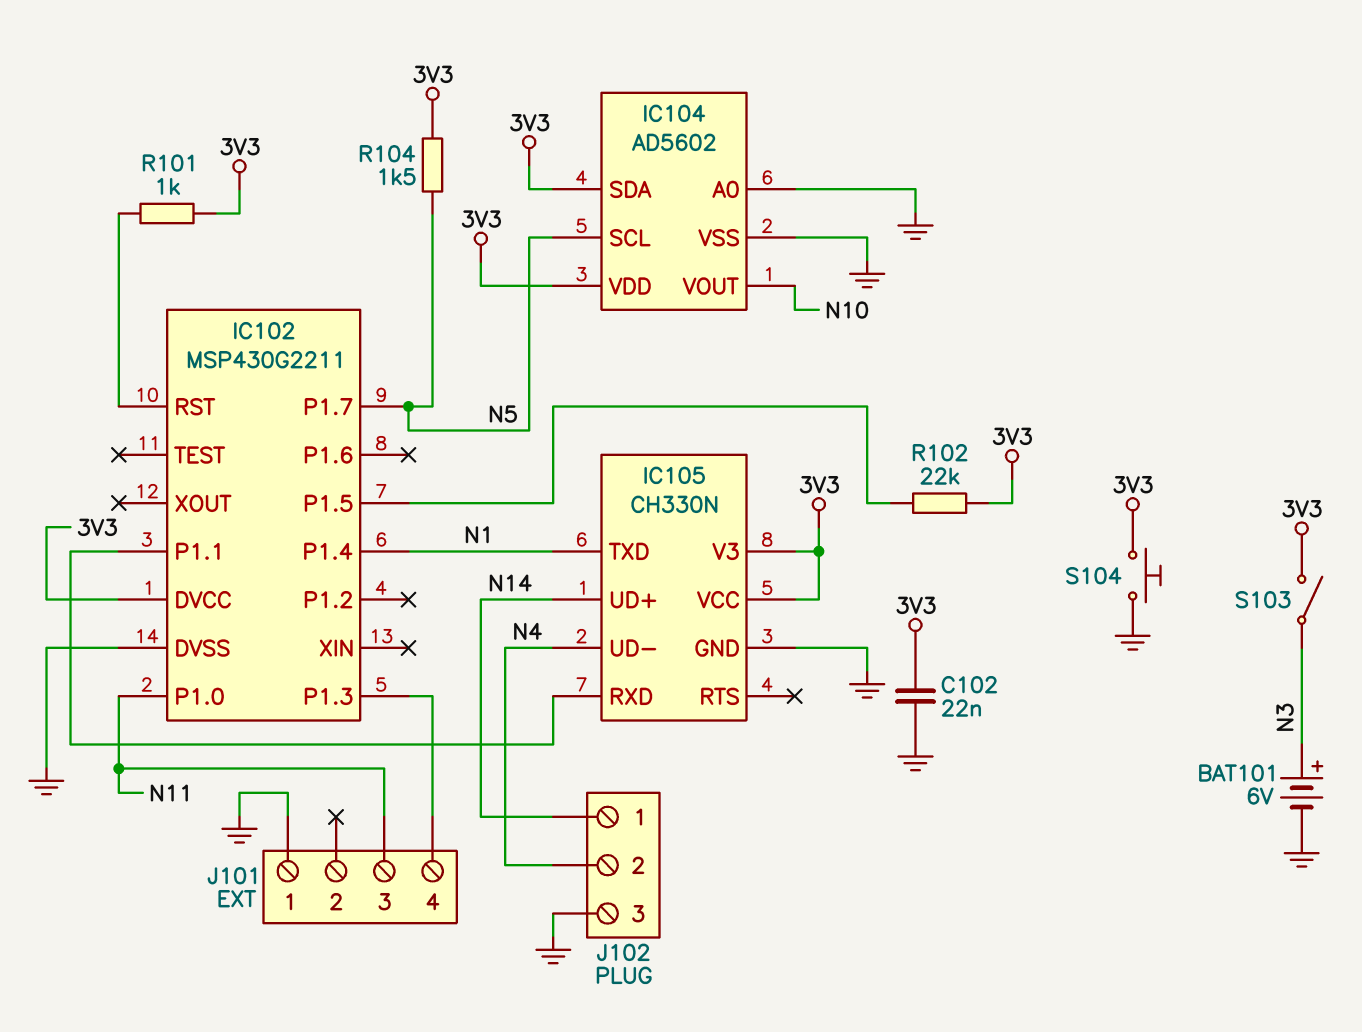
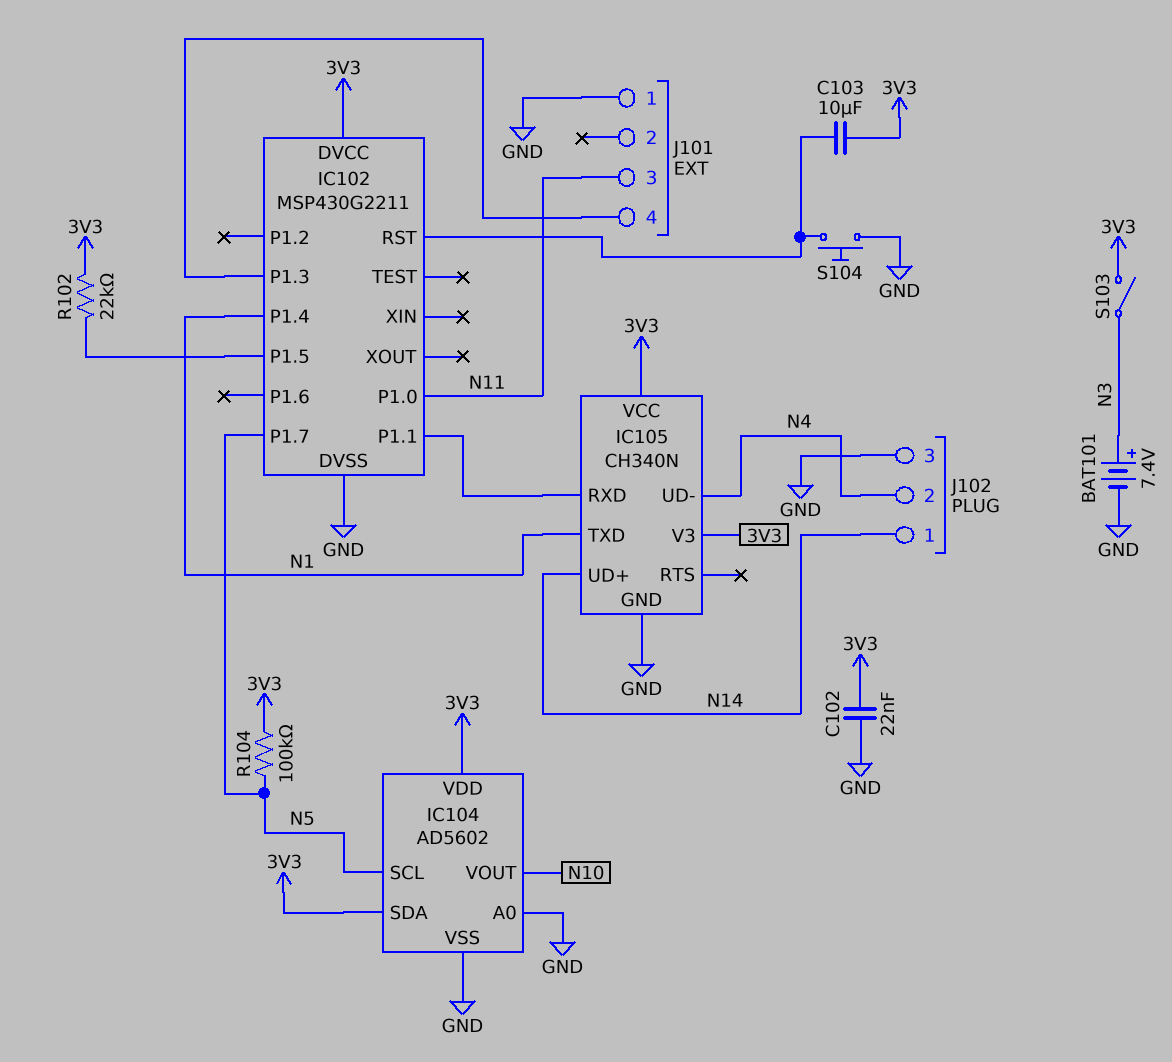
BAT101: 6V (plus N3, minus GND) -> 7.4V (plus N3, minus GND)
C103: none -> 10uF (3V3, IC102/RST)
IC105: CH330N -> CH340N
R101: 1k (3V3, IC102/RST) -> none
R104: 1.5k (3V3, N5) -> 100k (3V3, N5)
S104: button (3V3, GND) -> button (GND, IC102/RST)

